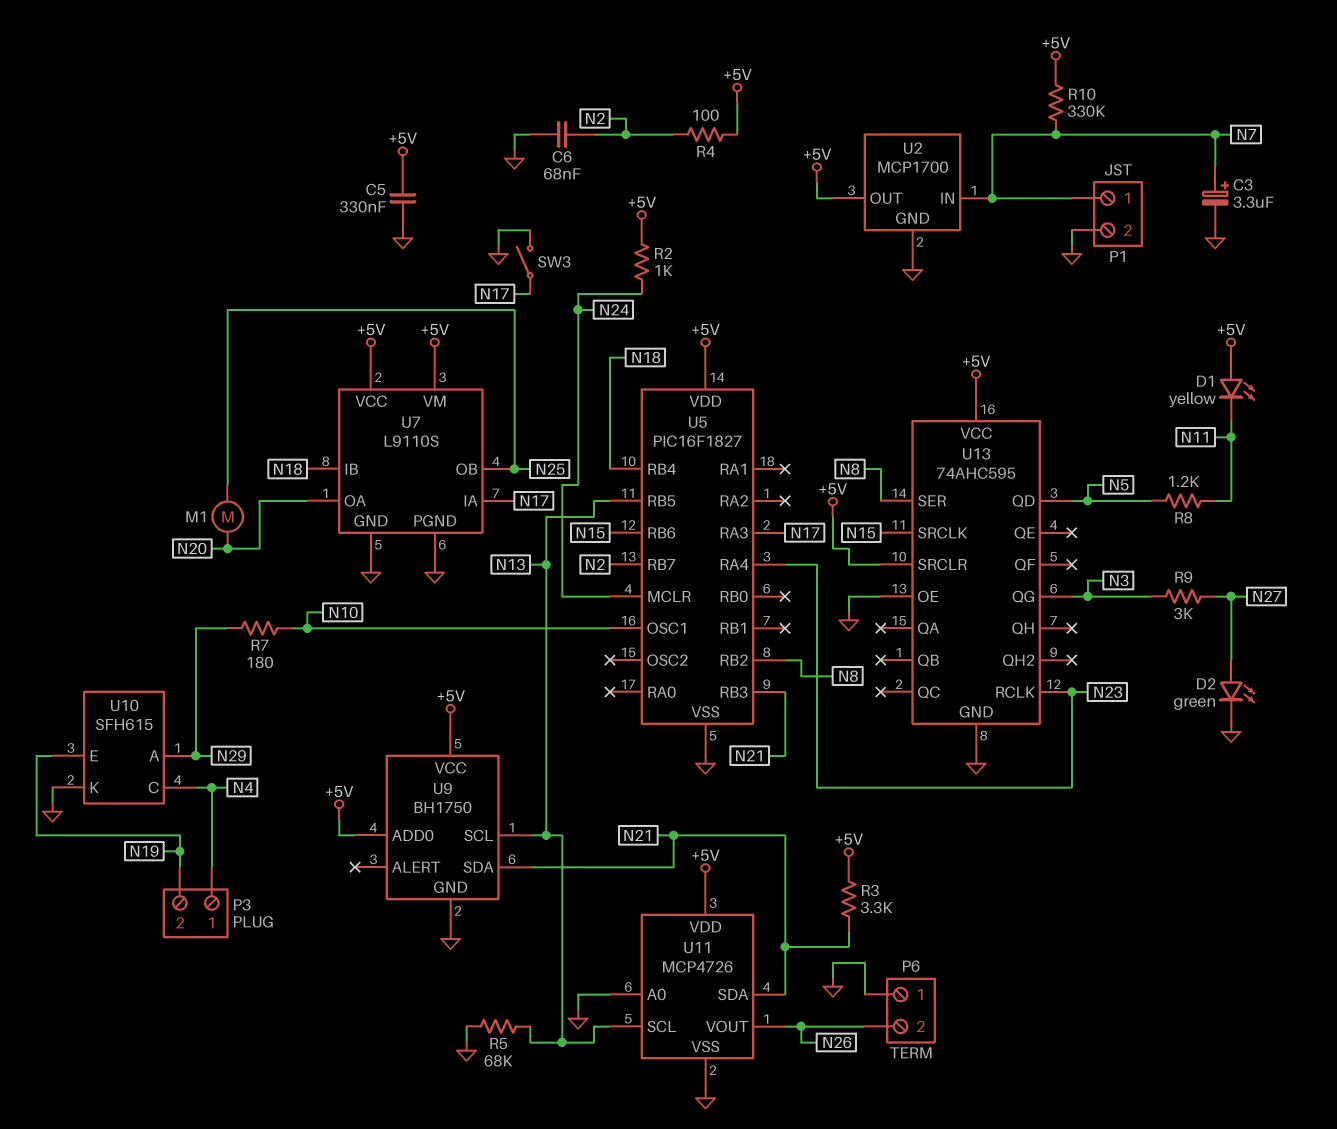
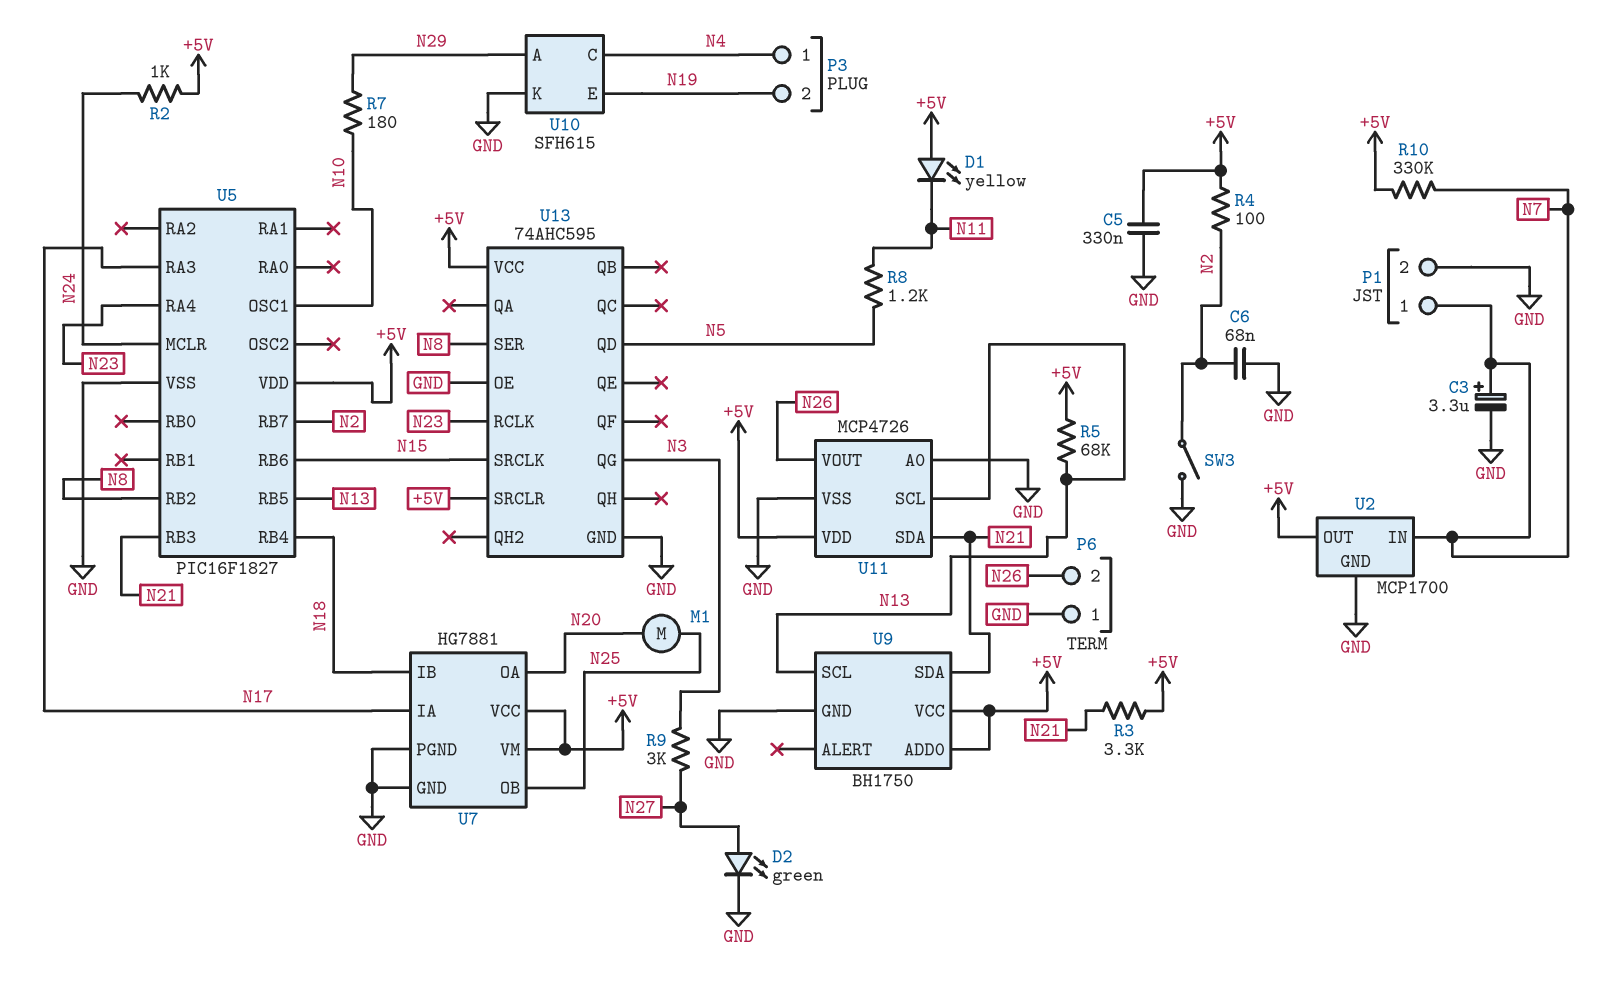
R5: 68k (GND, N13) -> 68k (+5V, N13)
SW3: switch (GND, N17) -> switch (GND, N2)
U7: L9110S -> HG7881

